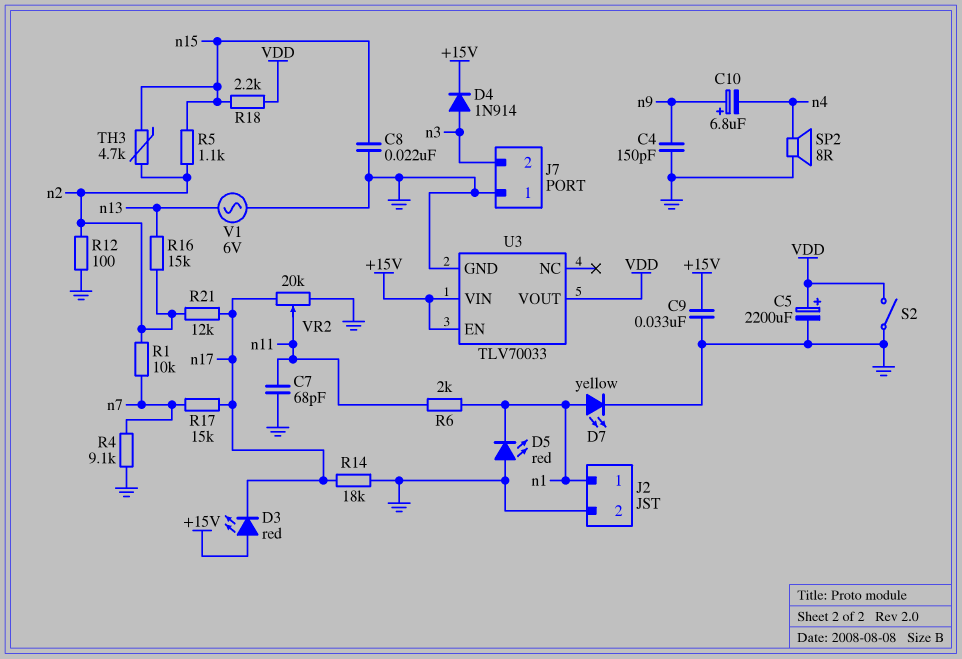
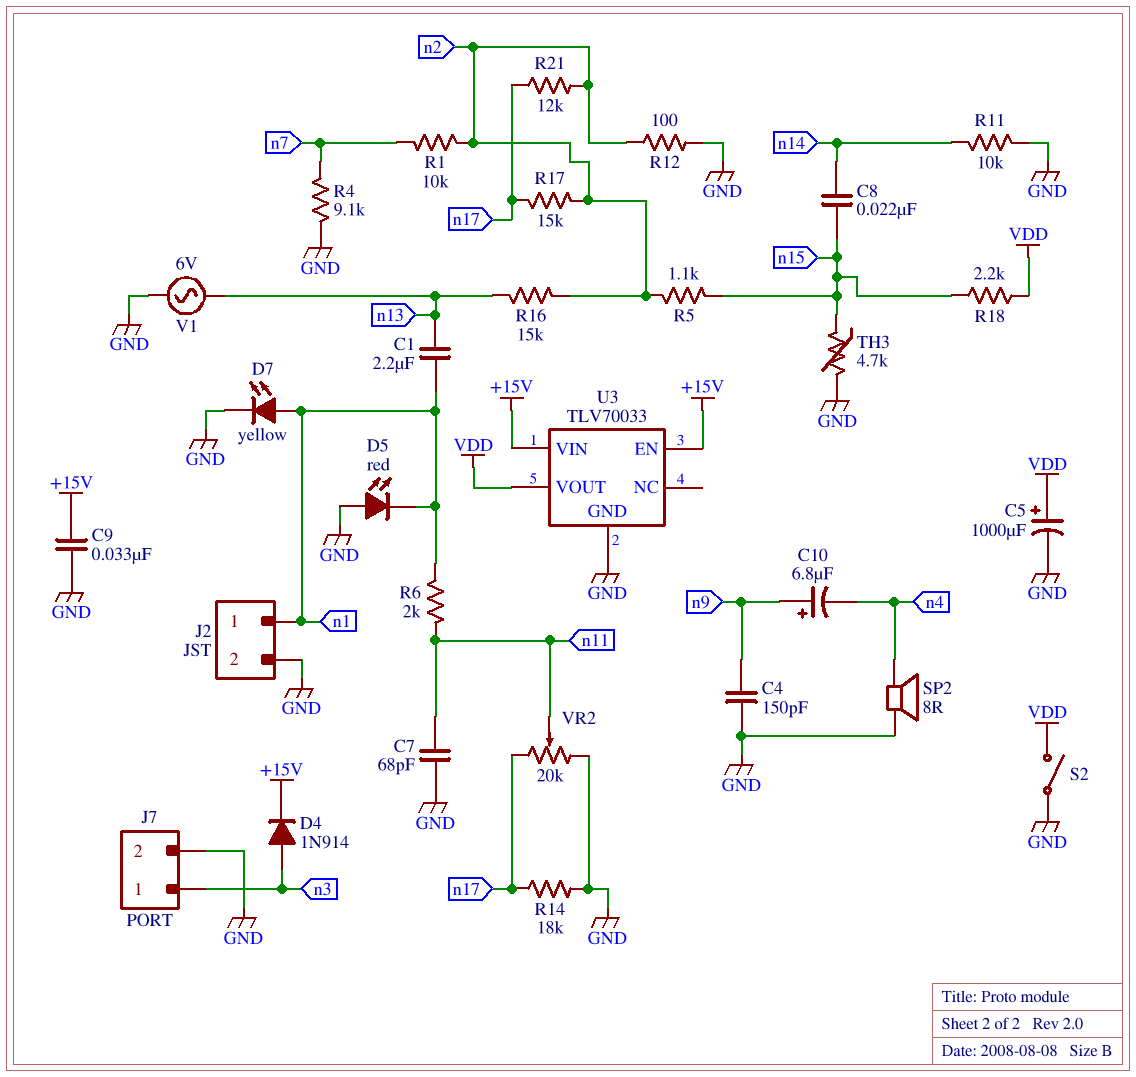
C1: none -> 2.2uF (n1, n13)
C5: 2200uF (plus VDD, minus GND) -> 1000uF (plus VDD, minus GND)
C8: 22nF (GND, n15) -> 22nF (n14, n15)
D3: LED red (A +15V, K n17) -> none
J7 pin 1: GND -> n3
J7 pin 2: n3 -> GND
R11: none -> 10k (GND, n14)
R17: 15k (n7, n17) -> 15k (n2, n17)
TH3: 4.7k (n2, n15) -> 4.7k (GND, n15)

